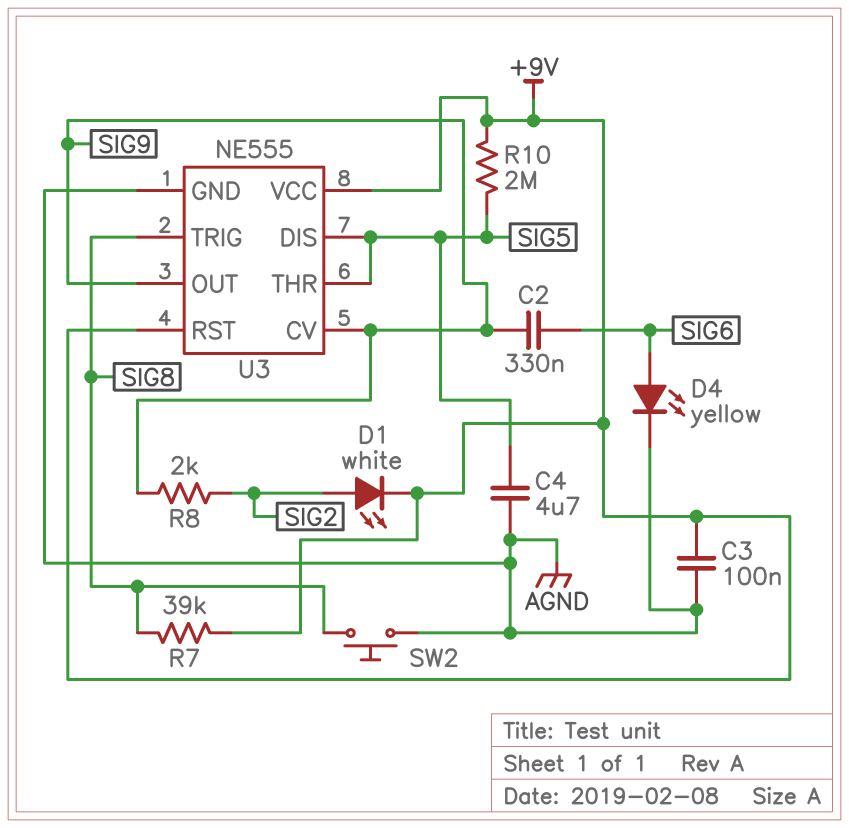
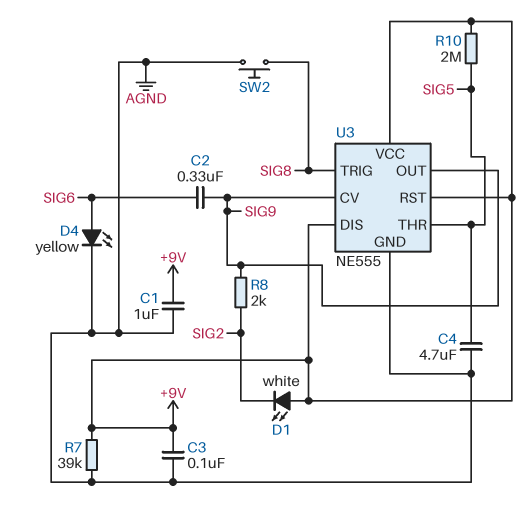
C1: none -> 1uF (+9V, AGND)
D1: LED white (A SIG2, K +9V) -> LED white (A +9V, K SIG2)
R7: 39k (+9V, SIG8) -> 39k (+9V, AGND)
U3 pin DIS: SIG5 -> +9V

